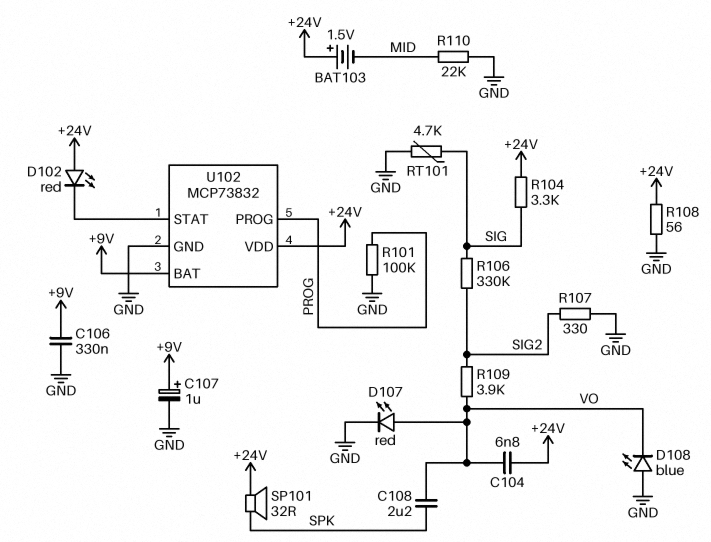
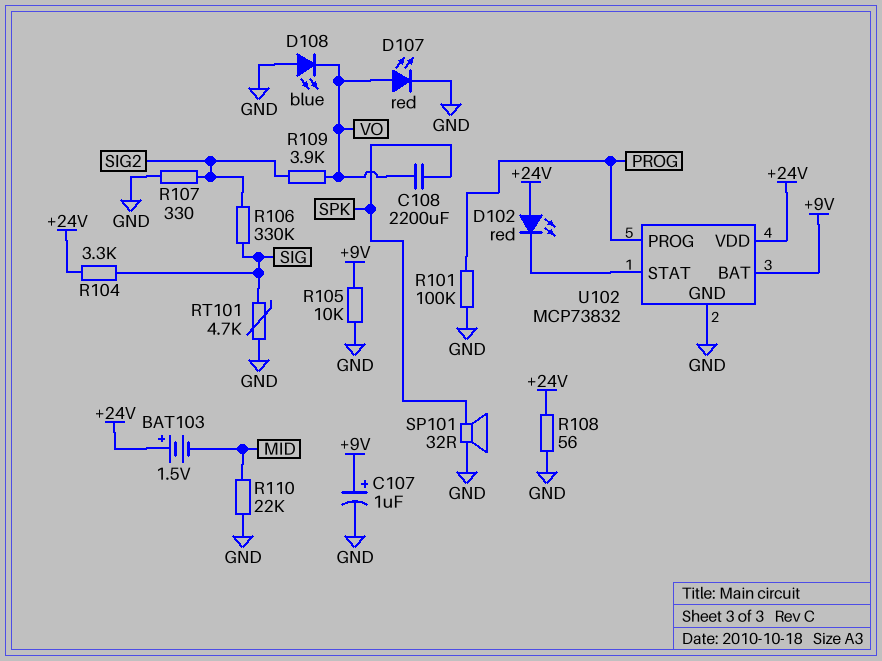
C104: 6.8nF (+24V, VO) -> none
C106: 330nF (+9V, GND) -> none
C108: 2.2uF (SPK, VO) -> 2200uF (SPK, VO)
R105: none -> 10k (+9V, GND)
SP101: speaker 32R (+24V, SPK) -> speaker 32R (GND, SPK)

